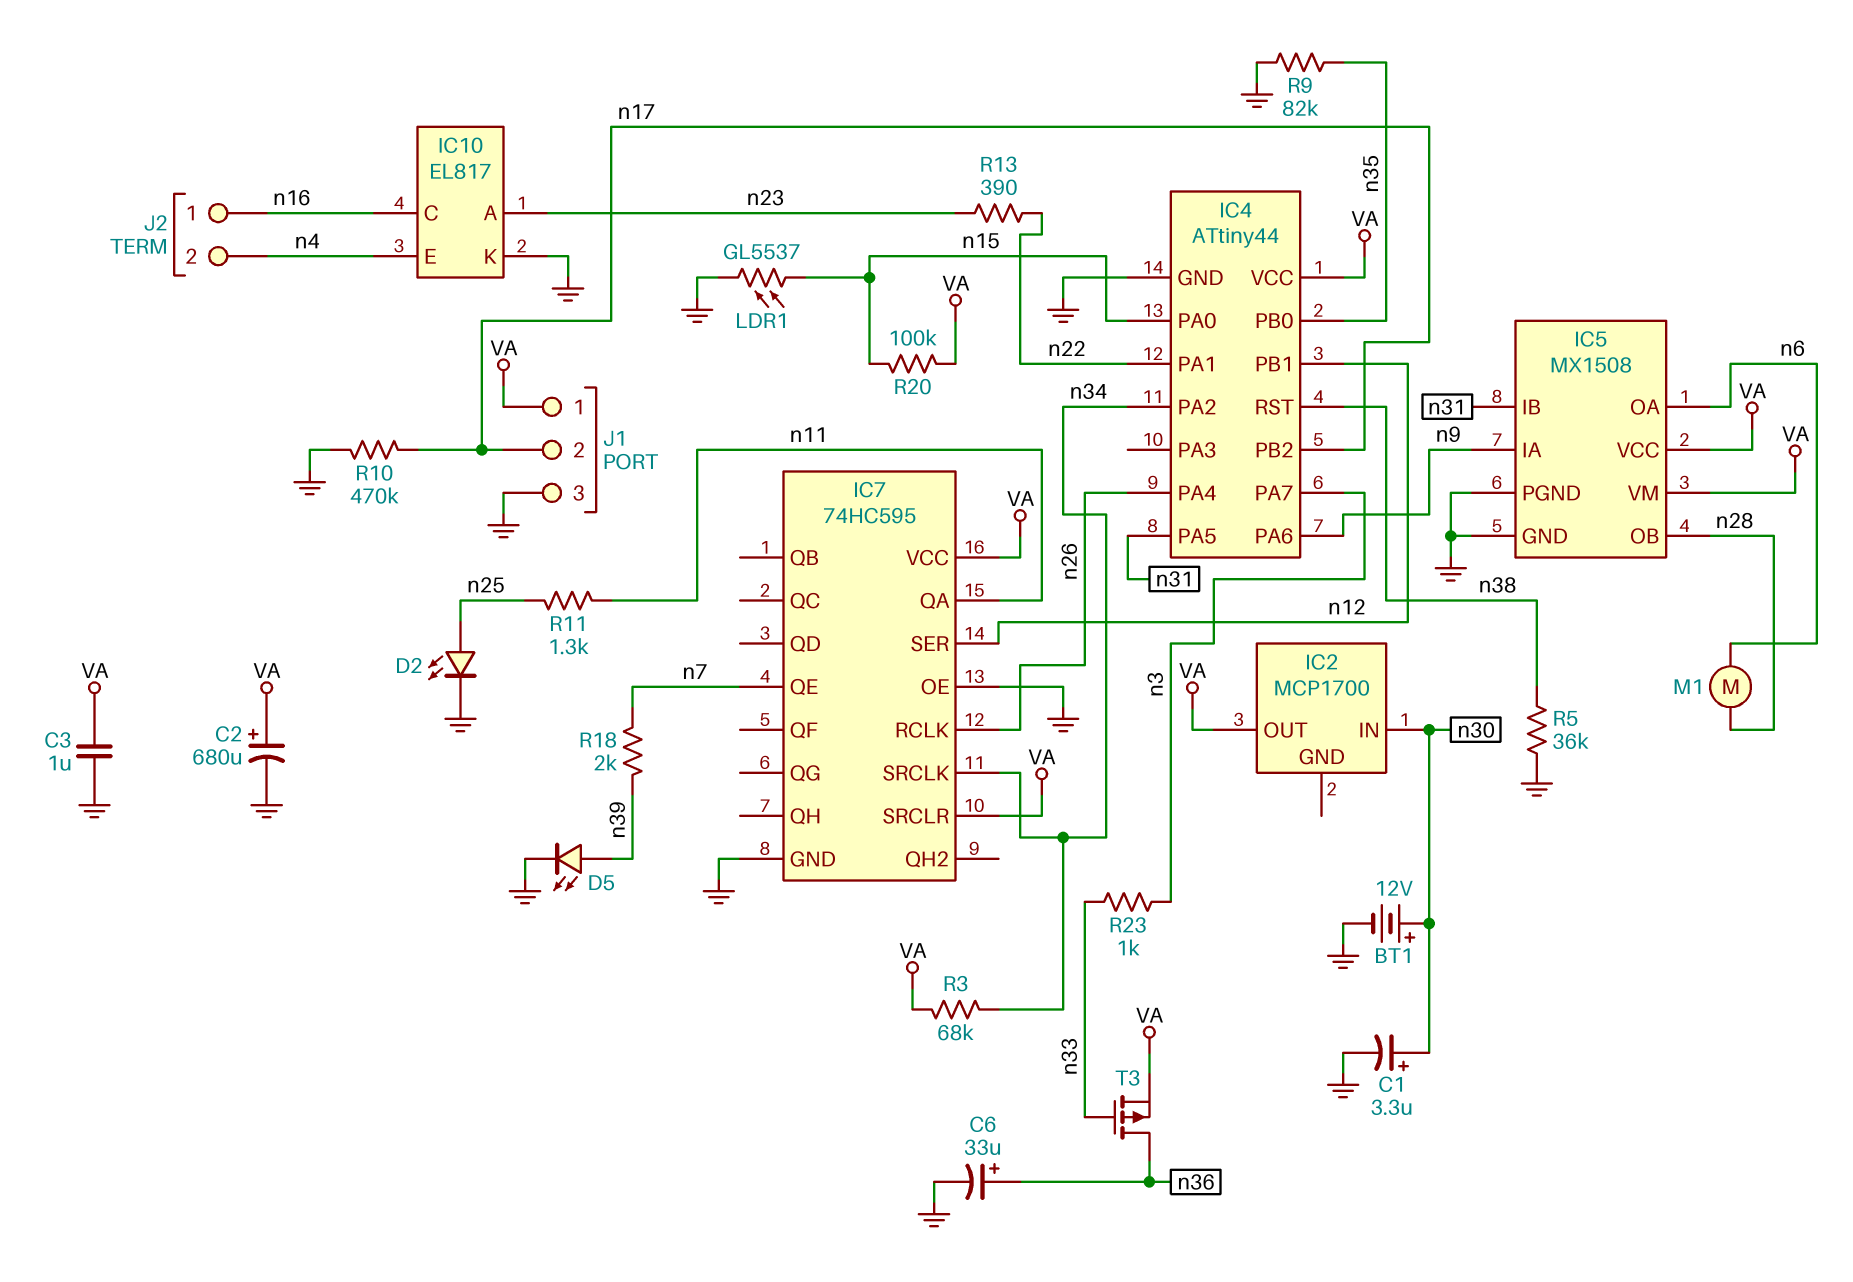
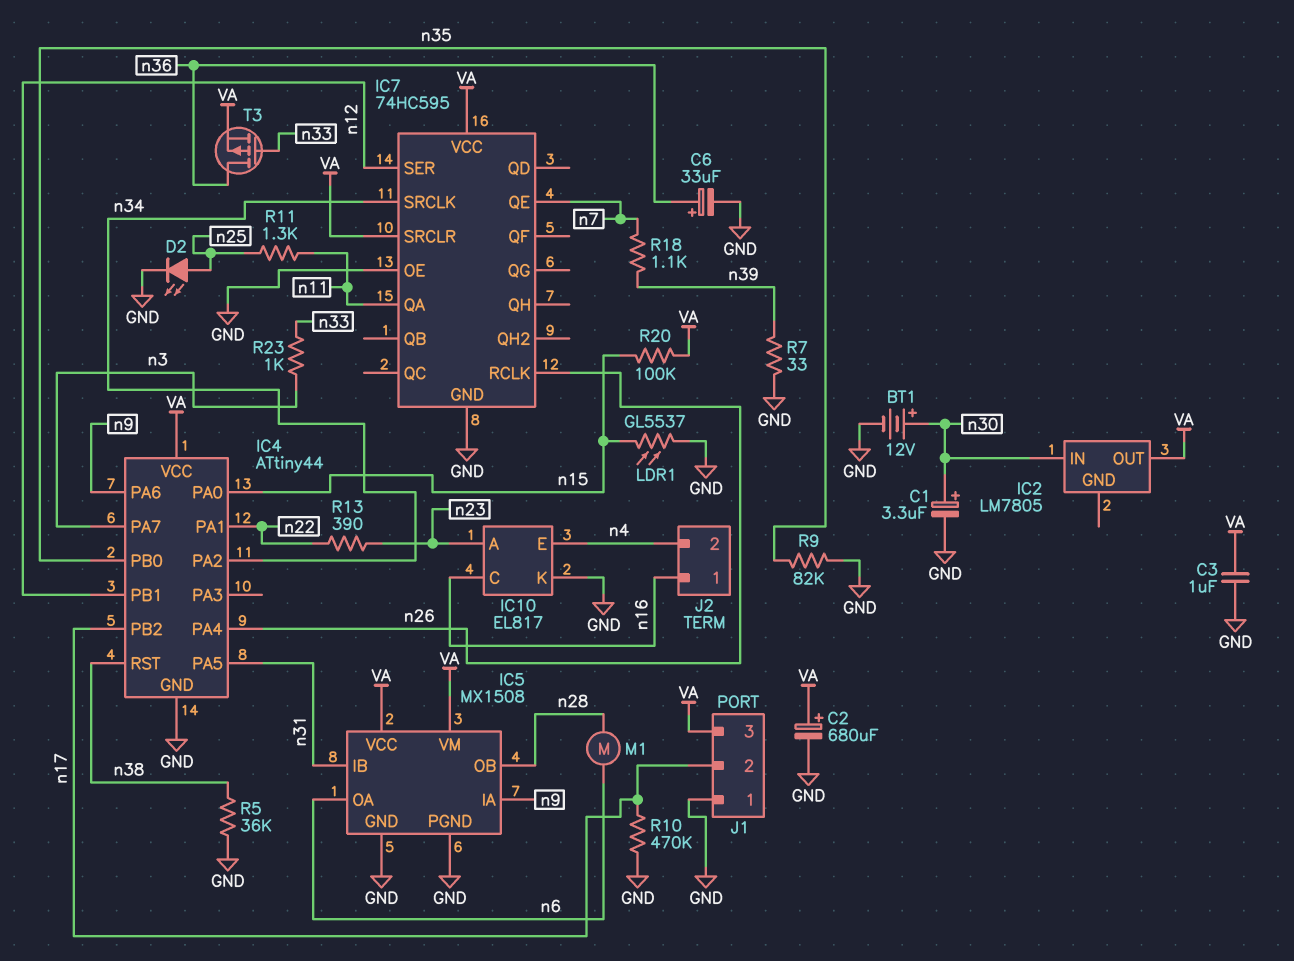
D5: LED (A n39, K GND) -> none
IC2: MCP1700 -> LM7805
J1 pin 1: VA -> GND
J1 pin 3: GND -> VA
R3: 68k (VA, n34) -> none
R7: none -> 33 (GND, n39)
R18: 2k (n7, n39) -> 1.1k (n7, n39)

